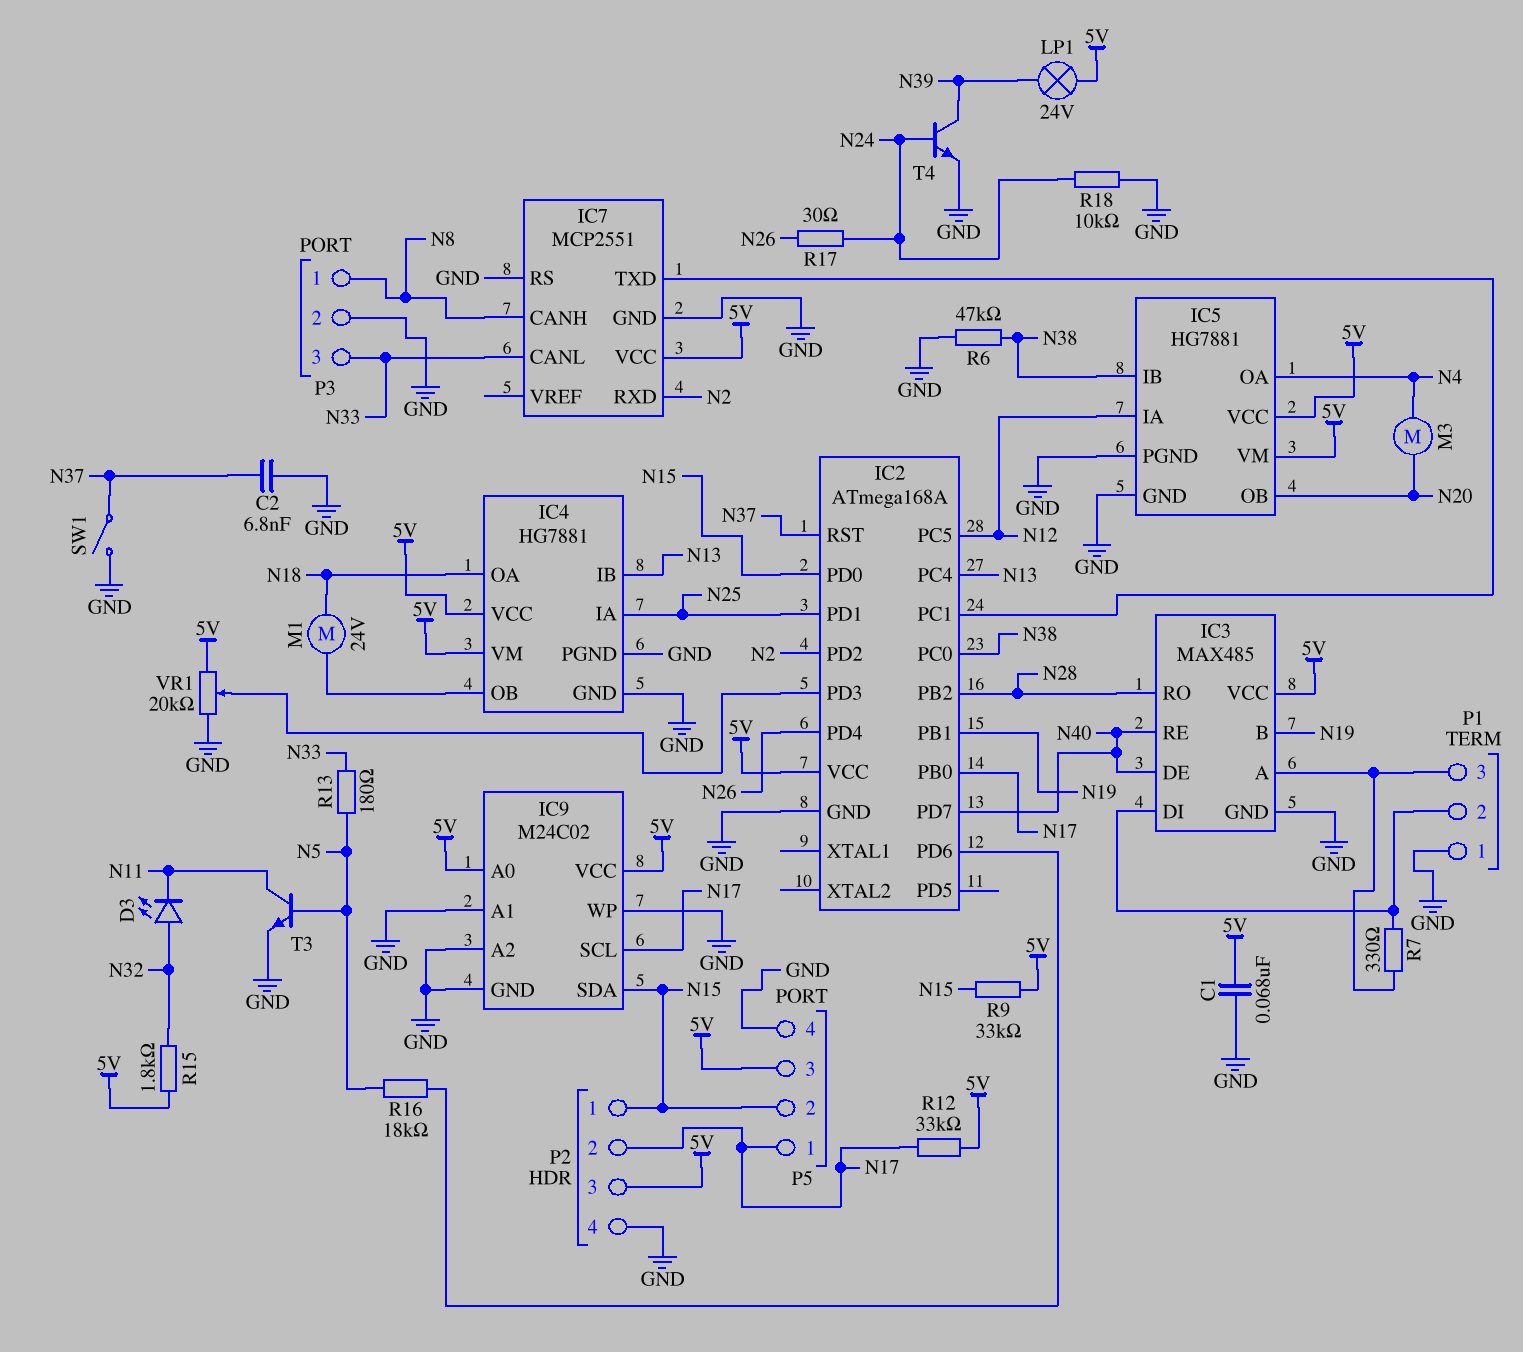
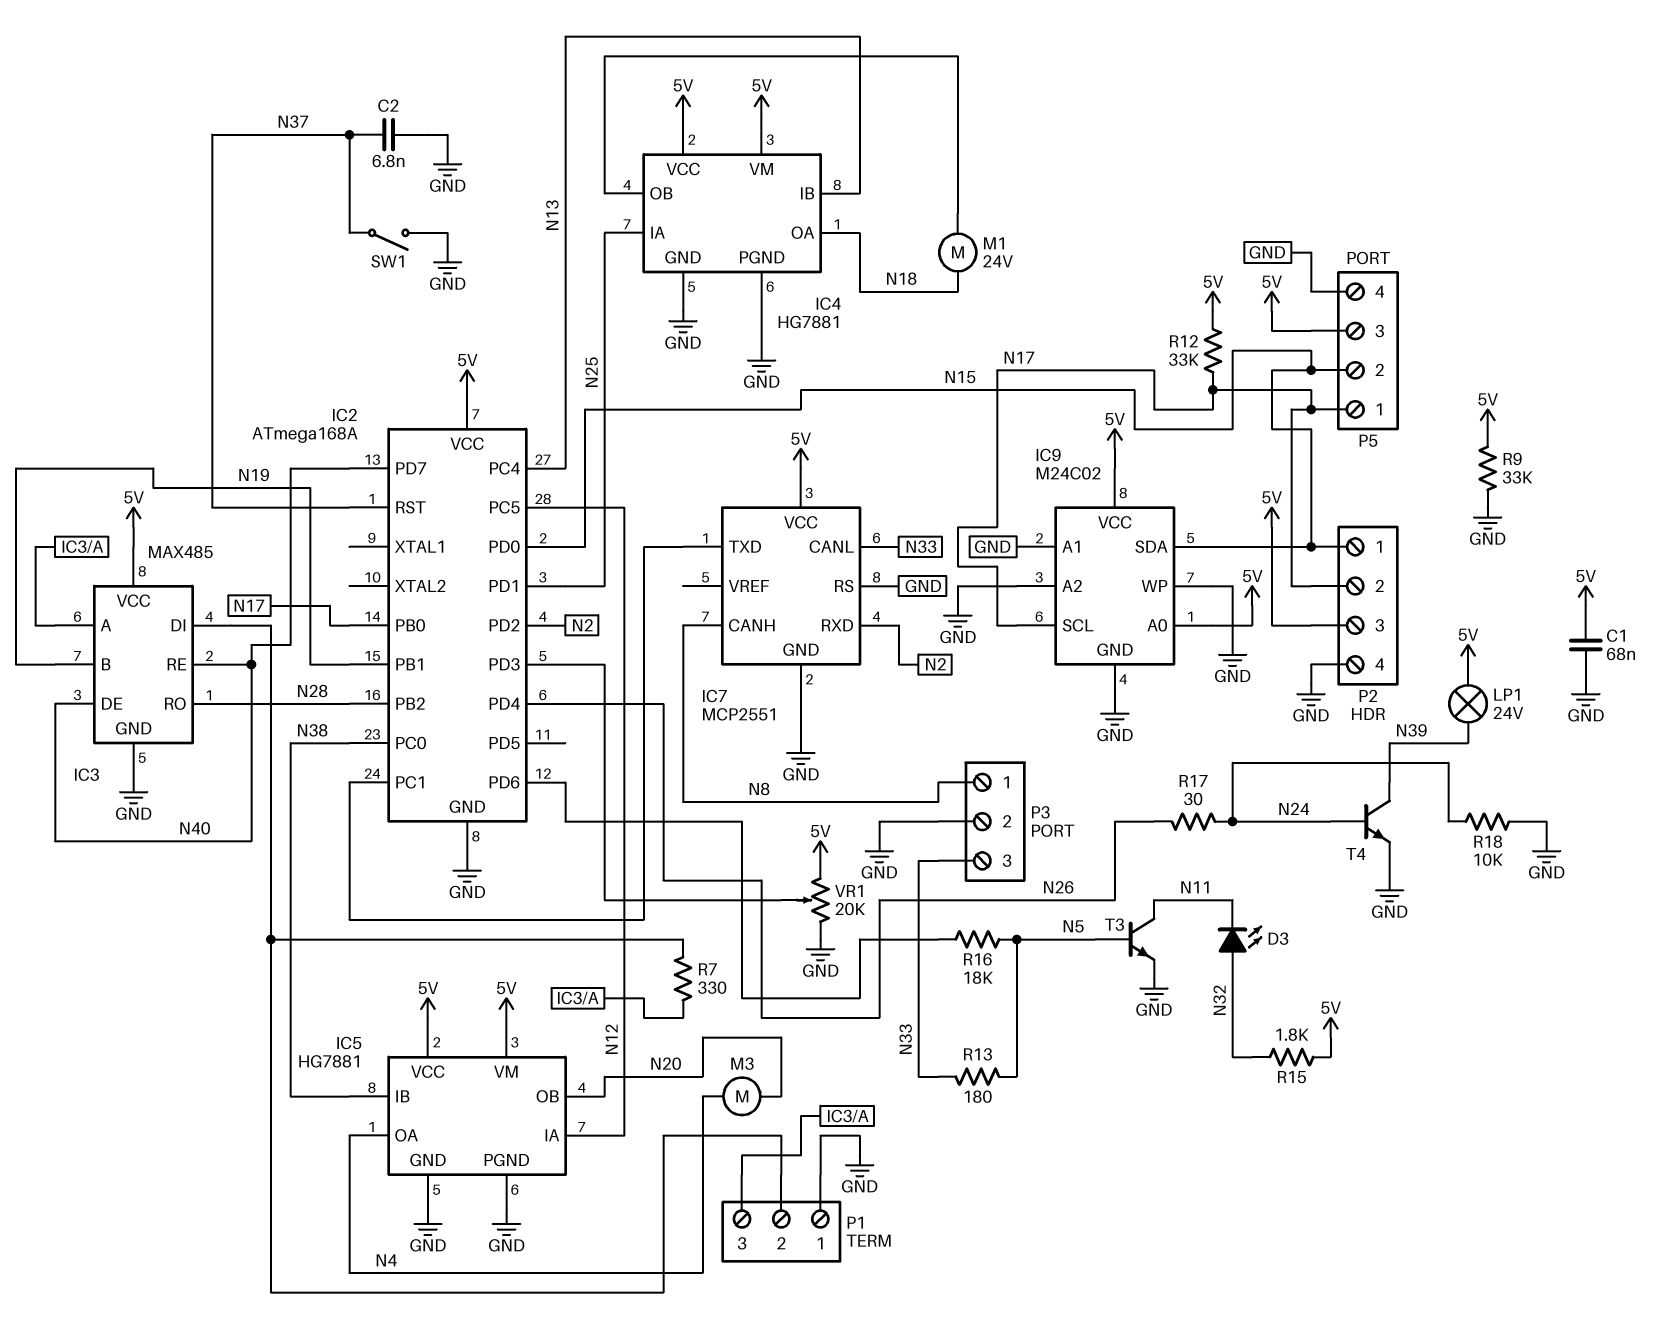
R6: 47k (GND, N38) -> none
R9: 33k (5V, N15) -> 33k (5V, GND)

